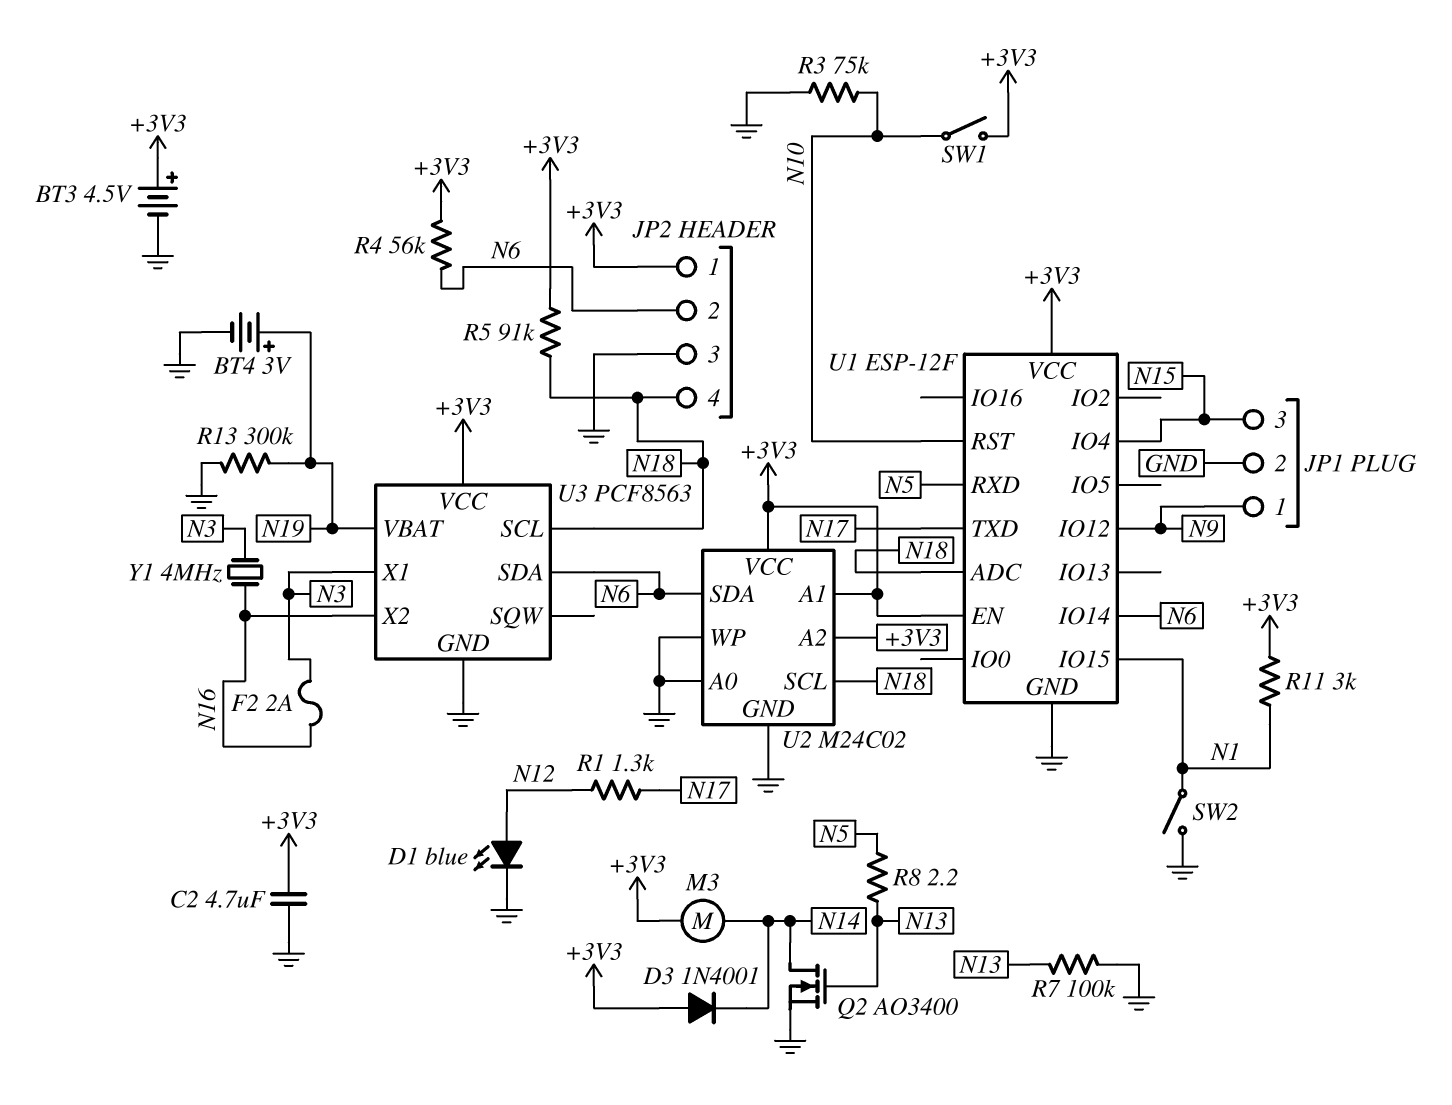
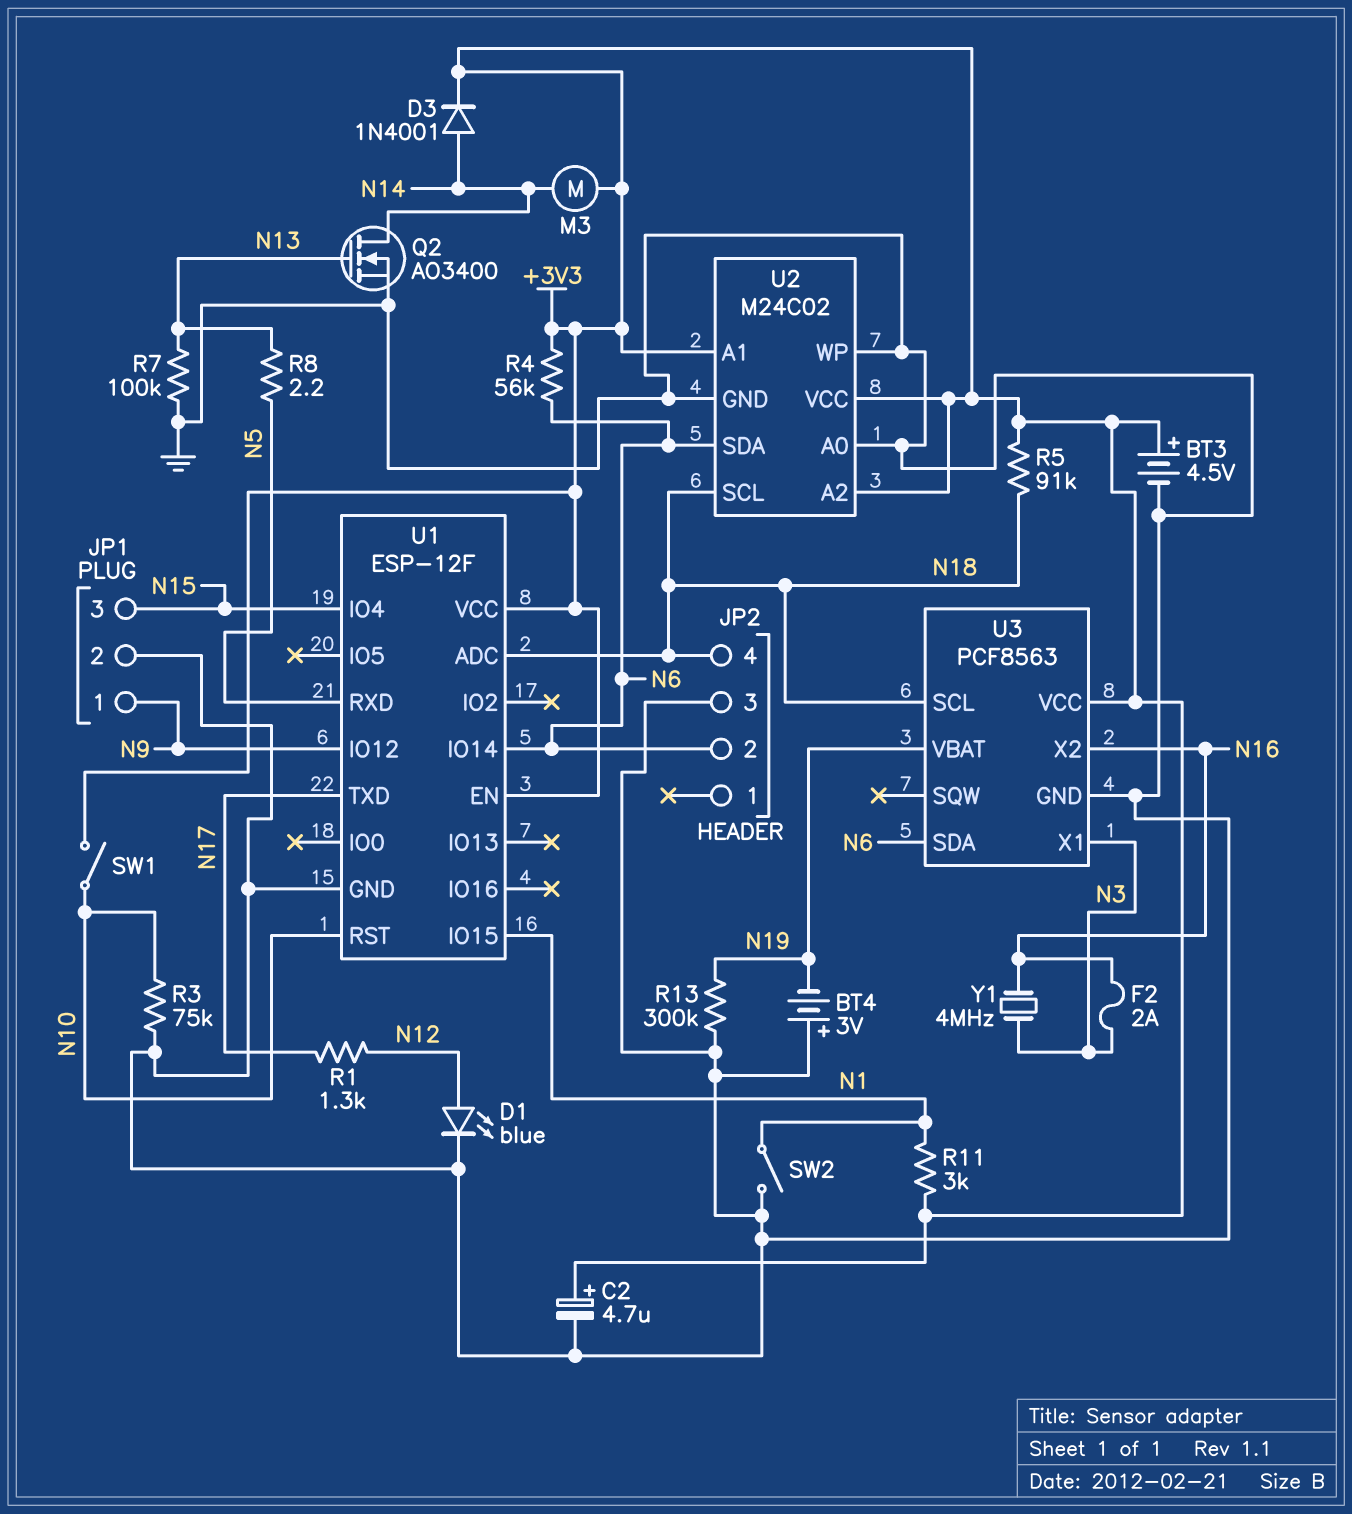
BT4: 3V (plus N19, minus GND) -> 3V (plus GND, minus N19)
C2: 4.7uF (+3V3, GND) -> 4.7uF (plus +3V3, minus GND)
D3: diode 1N4001 (A +3V3, K N14) -> diode 1N4001 (A N14, K +3V3)
JP2 pin 1: +3V3 -> none

